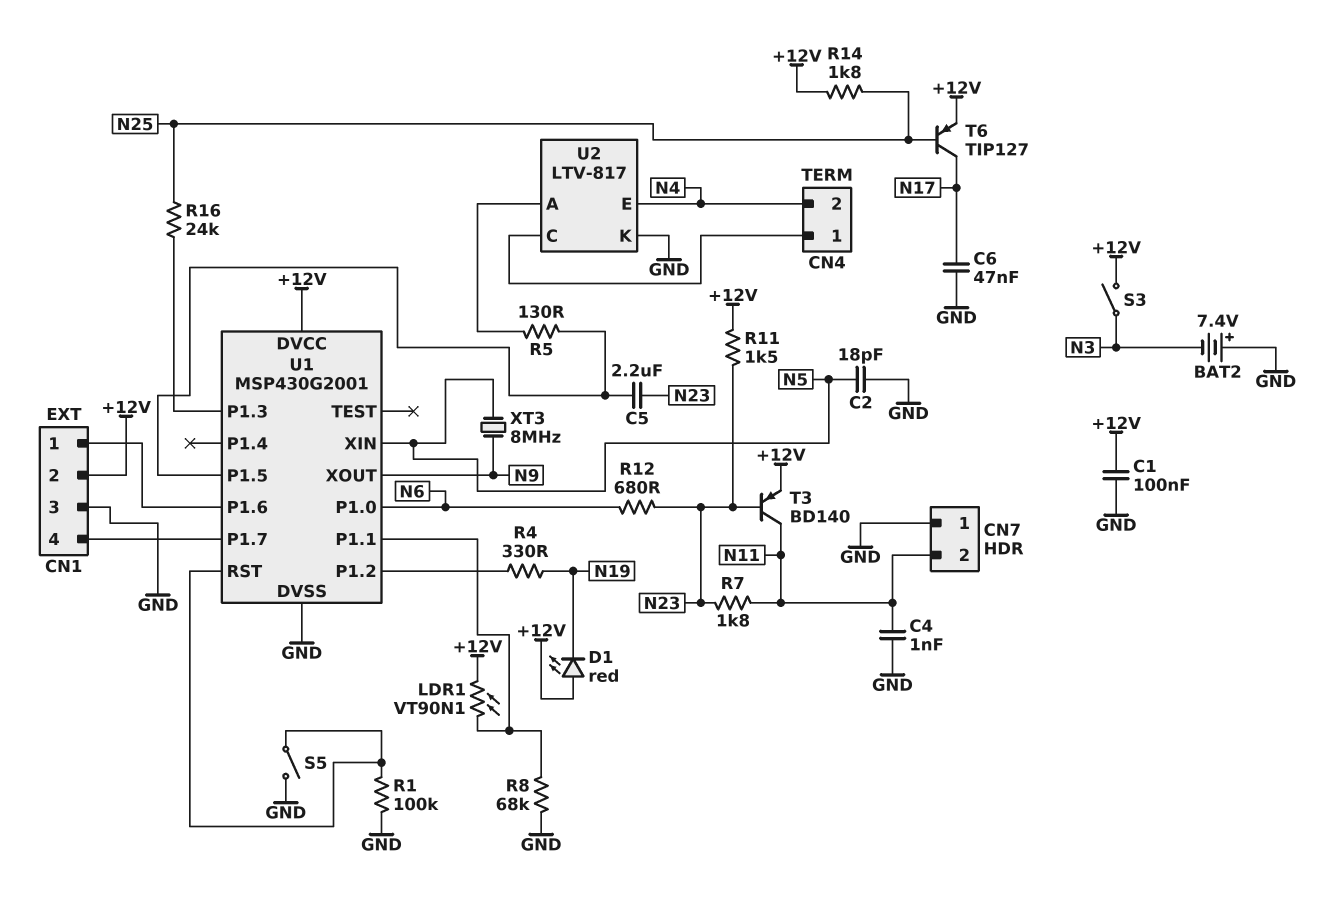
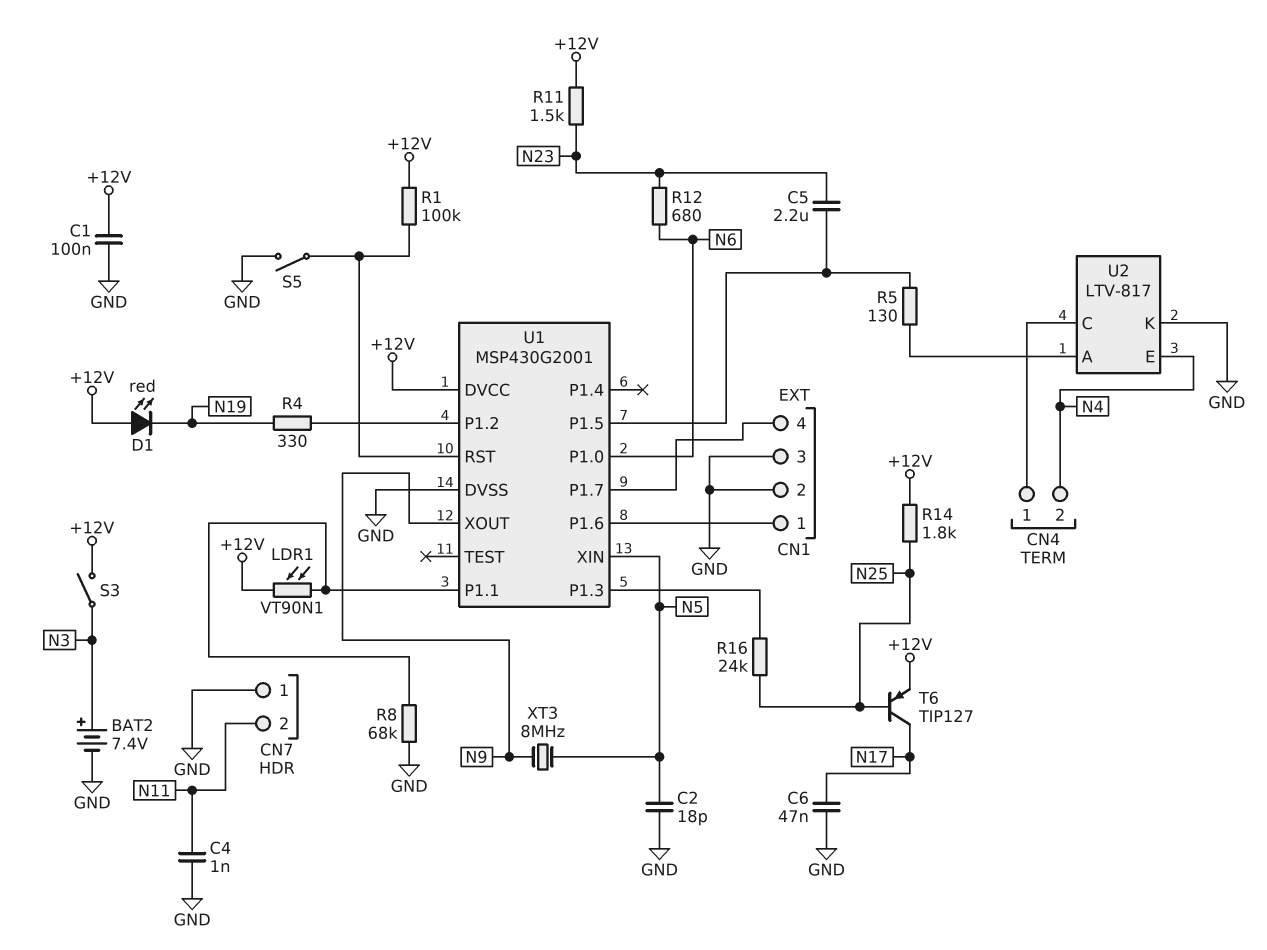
BAT2: 7.4V (plus GND, minus N3) -> 7.4V (plus N3, minus GND)
CN1 pin 2: +12V -> GND
R1: 100k (GND, U1/RST) -> 100k (+12V, U1/RST)
R7: 1.8k (N11, N23) -> none
T3: PNP BD140 (B N23, C N11, E +12V) -> none

